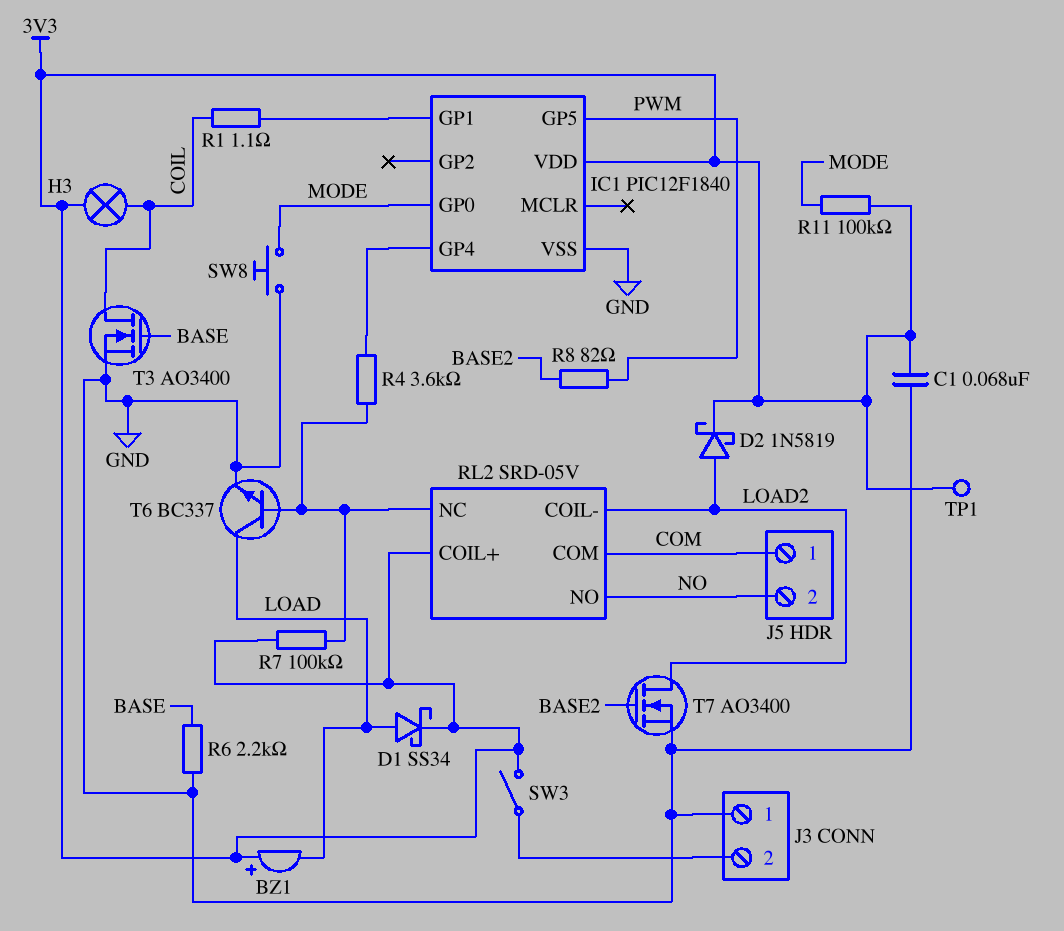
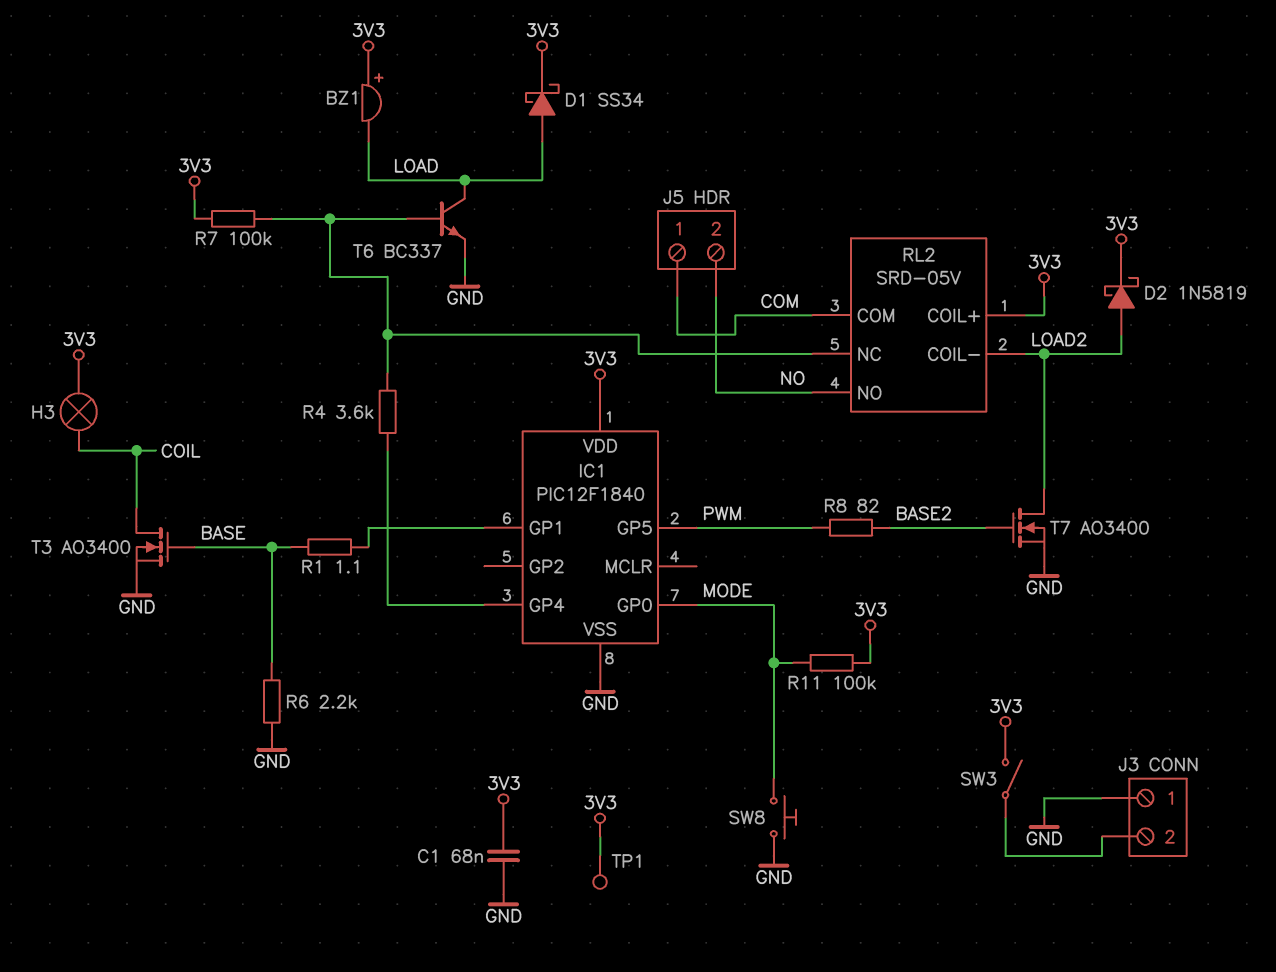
R1: 1.1 (COIL, IC1/GP1) -> 1.1 (BASE, IC1/GP1)

